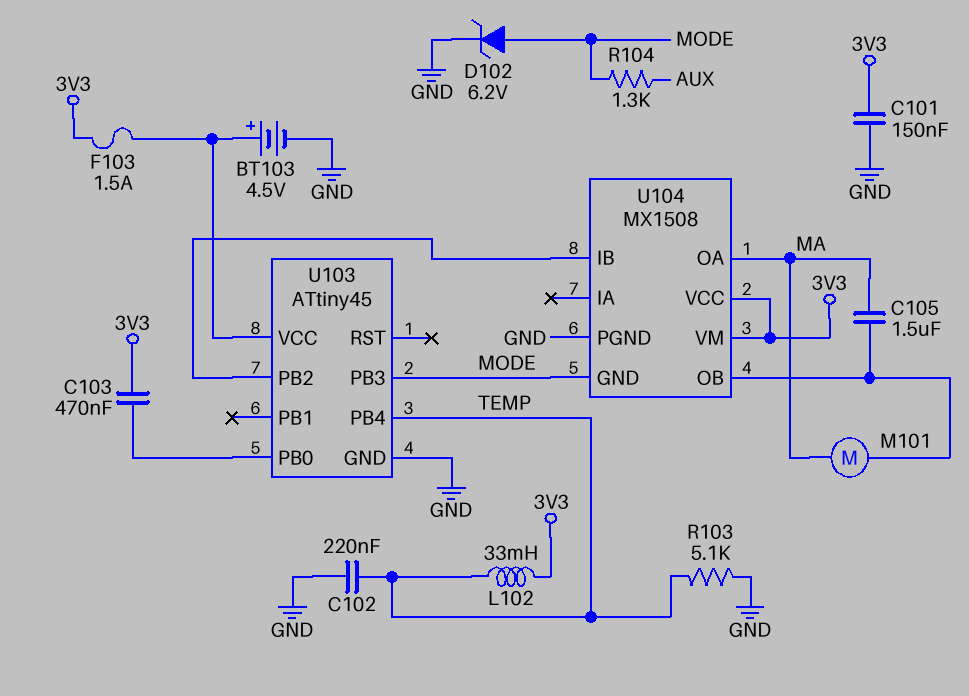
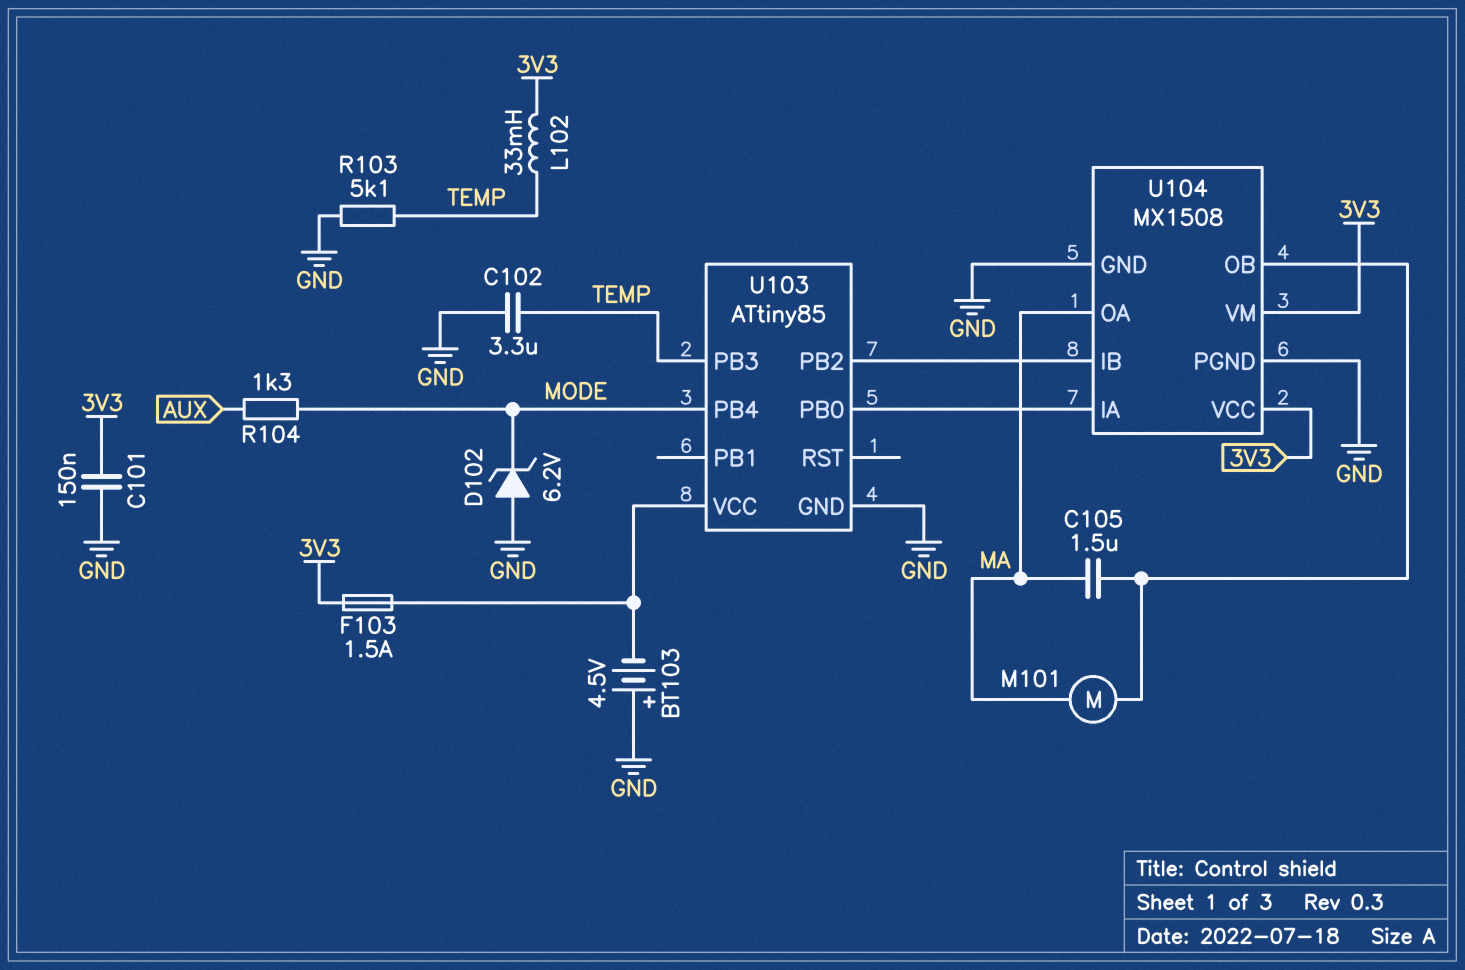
BT103: 4.5V (plus U103/VCC, minus GND) -> 4.5V (plus GND, minus U103/VCC)
C102: 220nF (GND, TEMP) -> 3.3uF (GND, TEMP)
C103: 470nF (3V3, U103/PB0) -> none
D102: zener 6.2V (A MODE, K GND) -> zener 6.2V (A GND, K MODE)
U103: ATtiny45 -> ATtiny85
U103 pin PB3: MODE -> TEMP
U103 pin PB4: TEMP -> MODE
U104 pin GND: MODE -> GND
U104 pin IA: none -> U103/PB0

